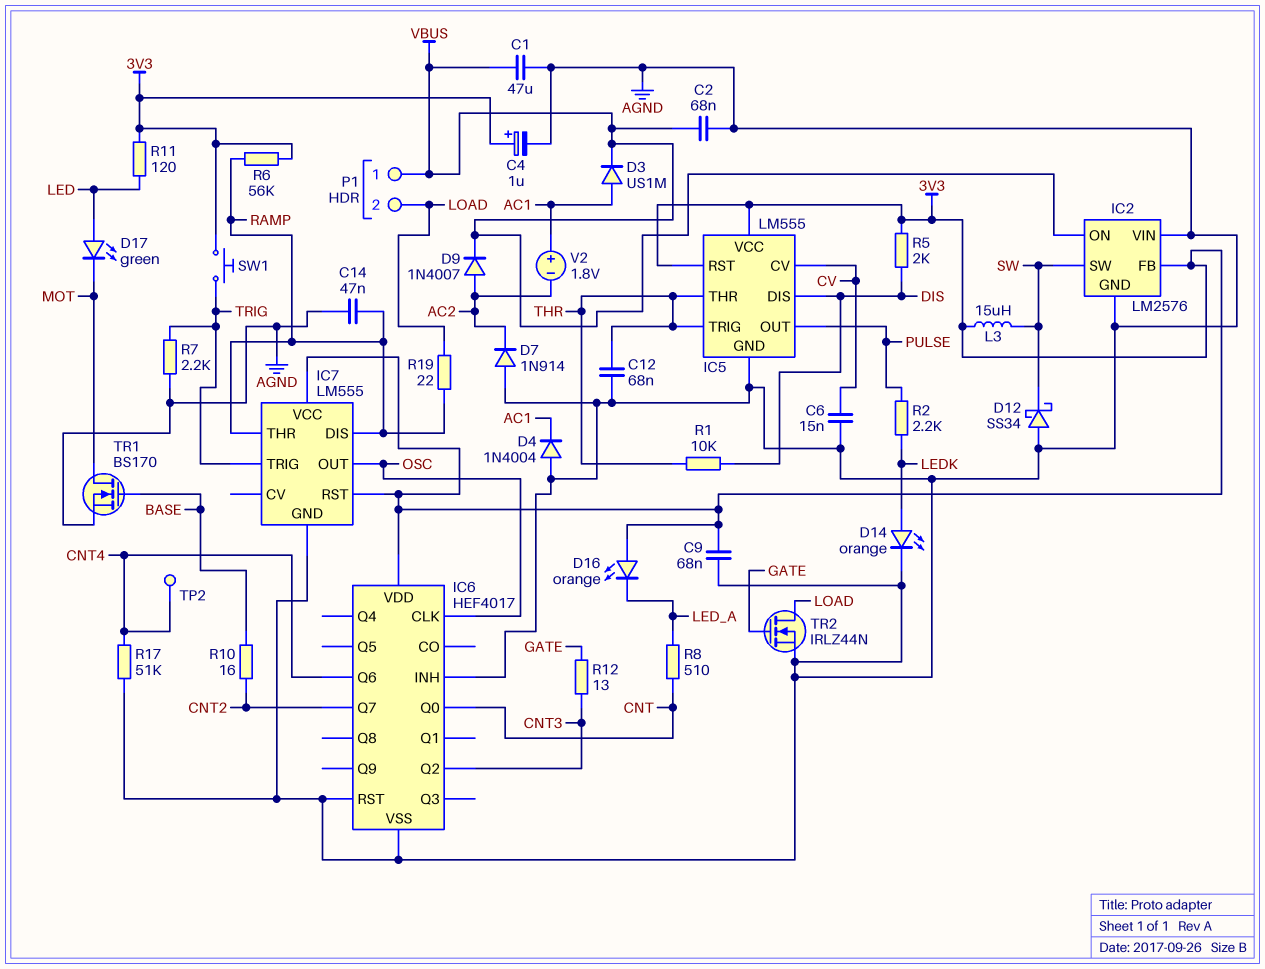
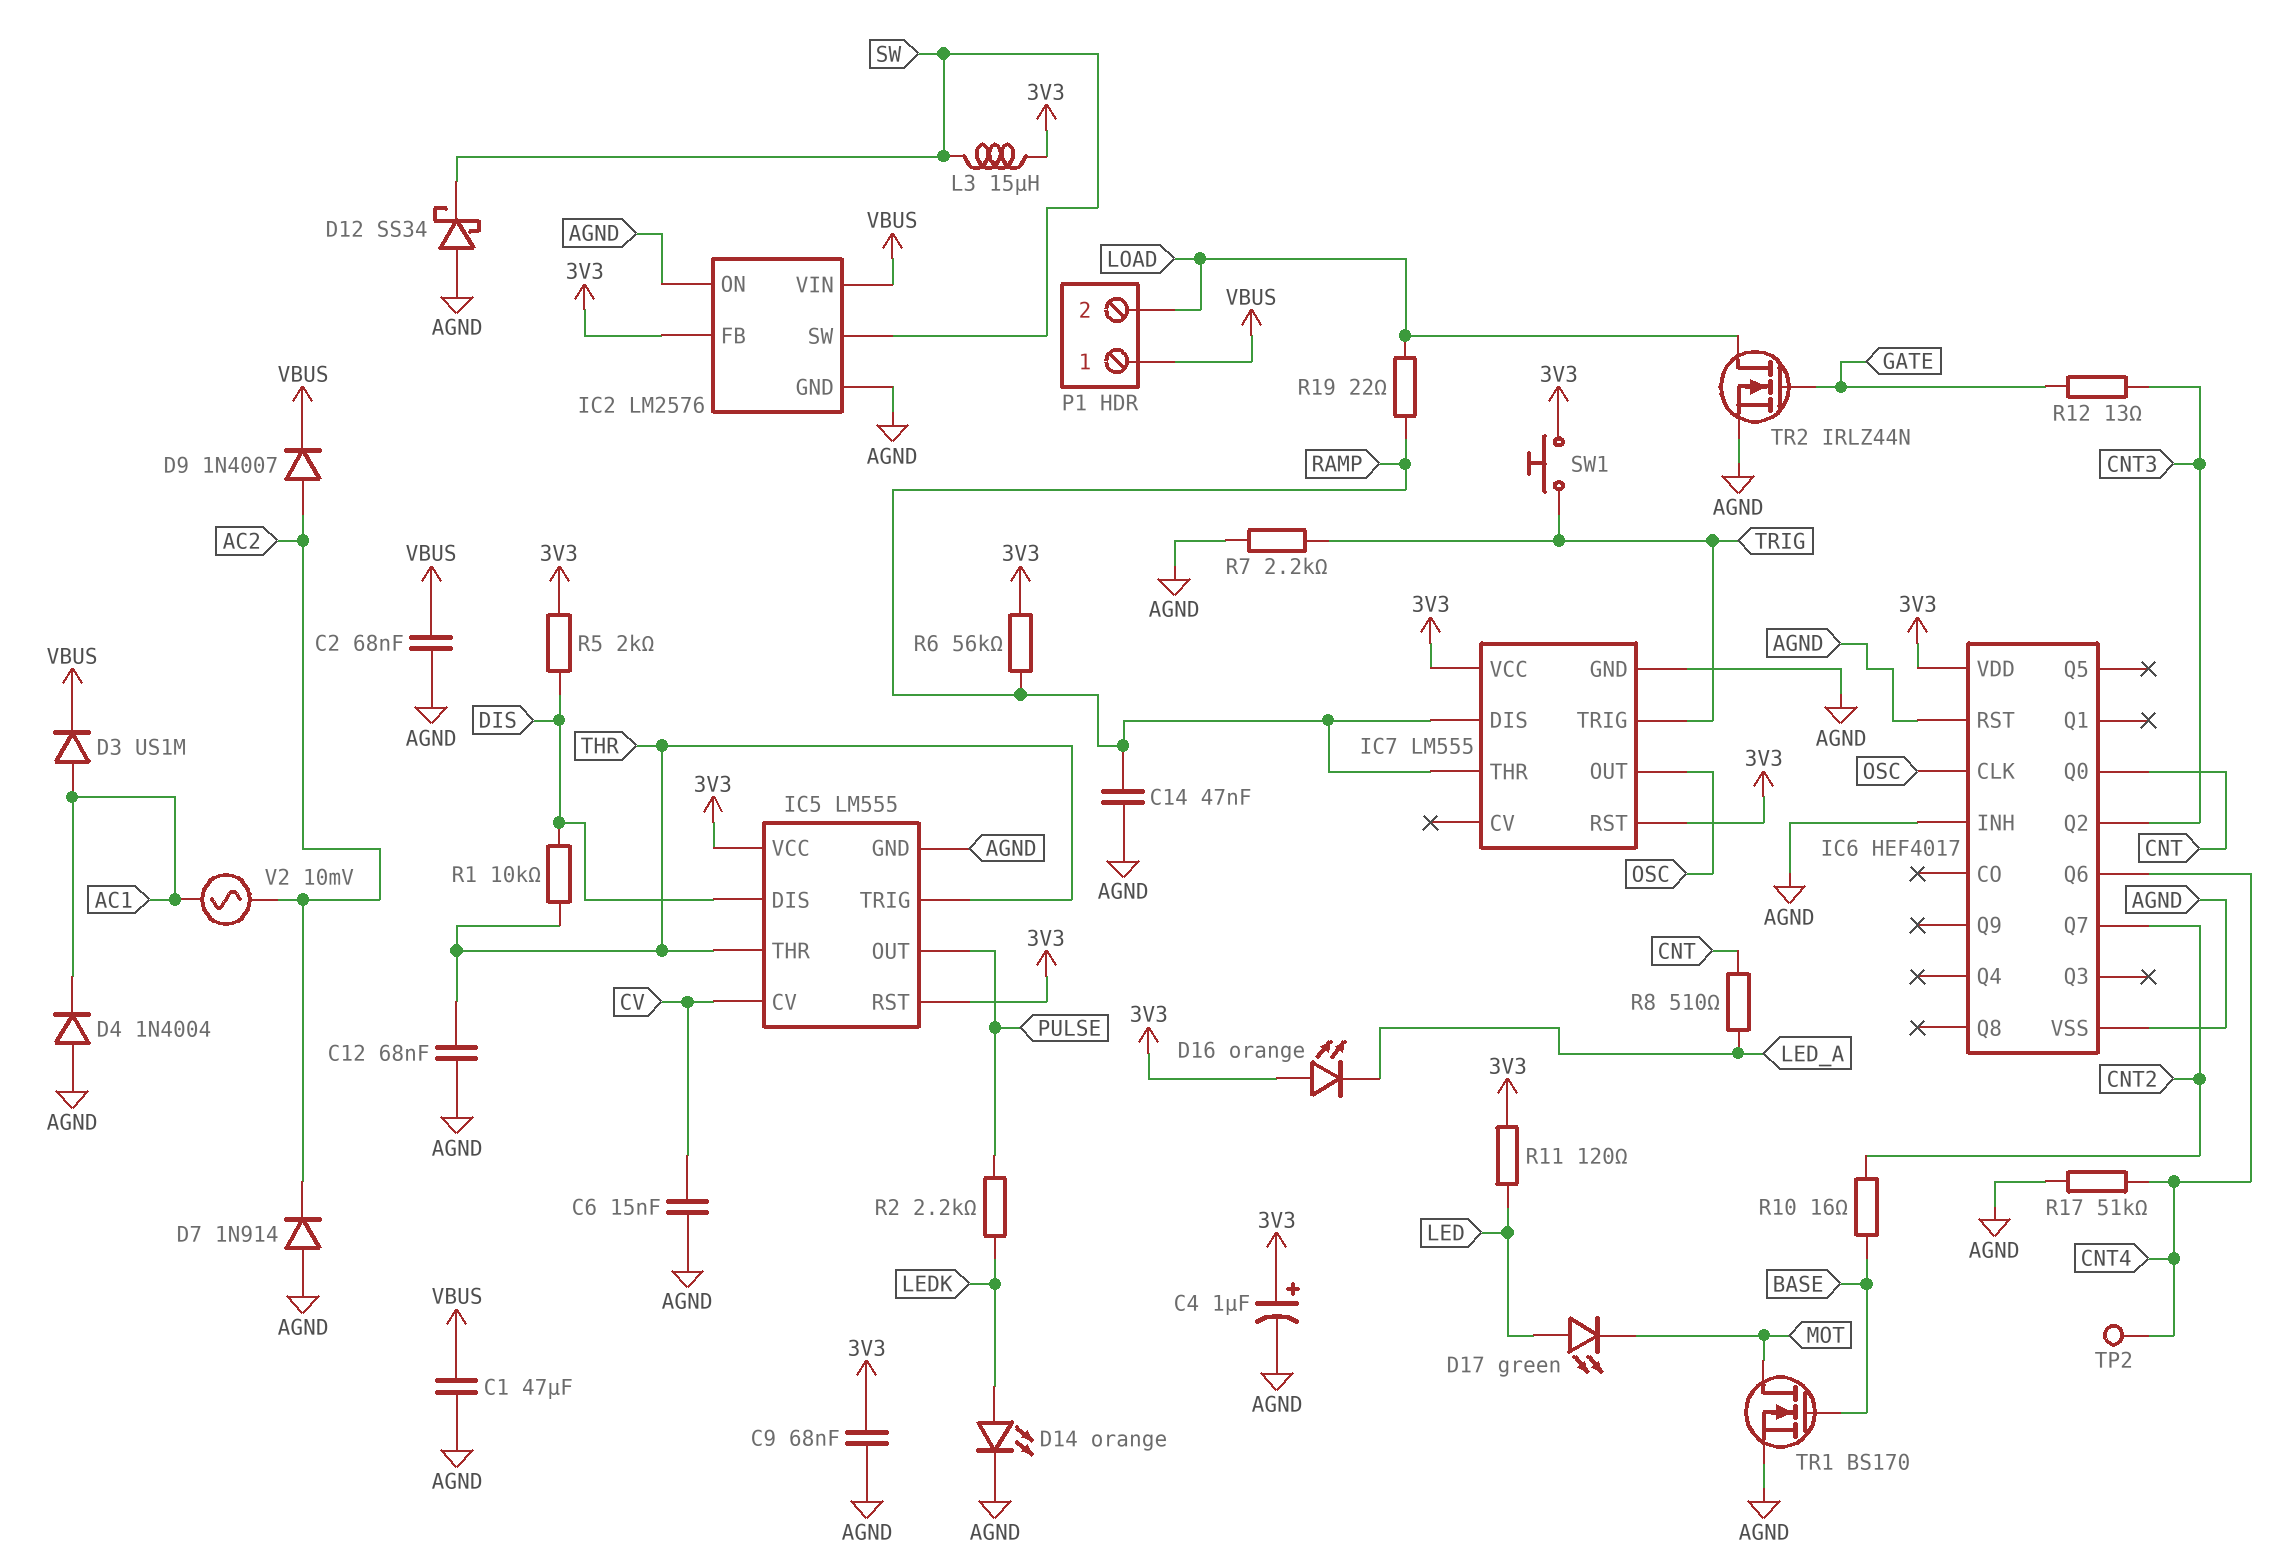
IC2 pin ON: VBUS -> AGND
IC2 pin VIN: AGND -> VBUS
V2: 1.8V (plus AC1, minus AC2) -> AC 10mV (AC1, AC2)

